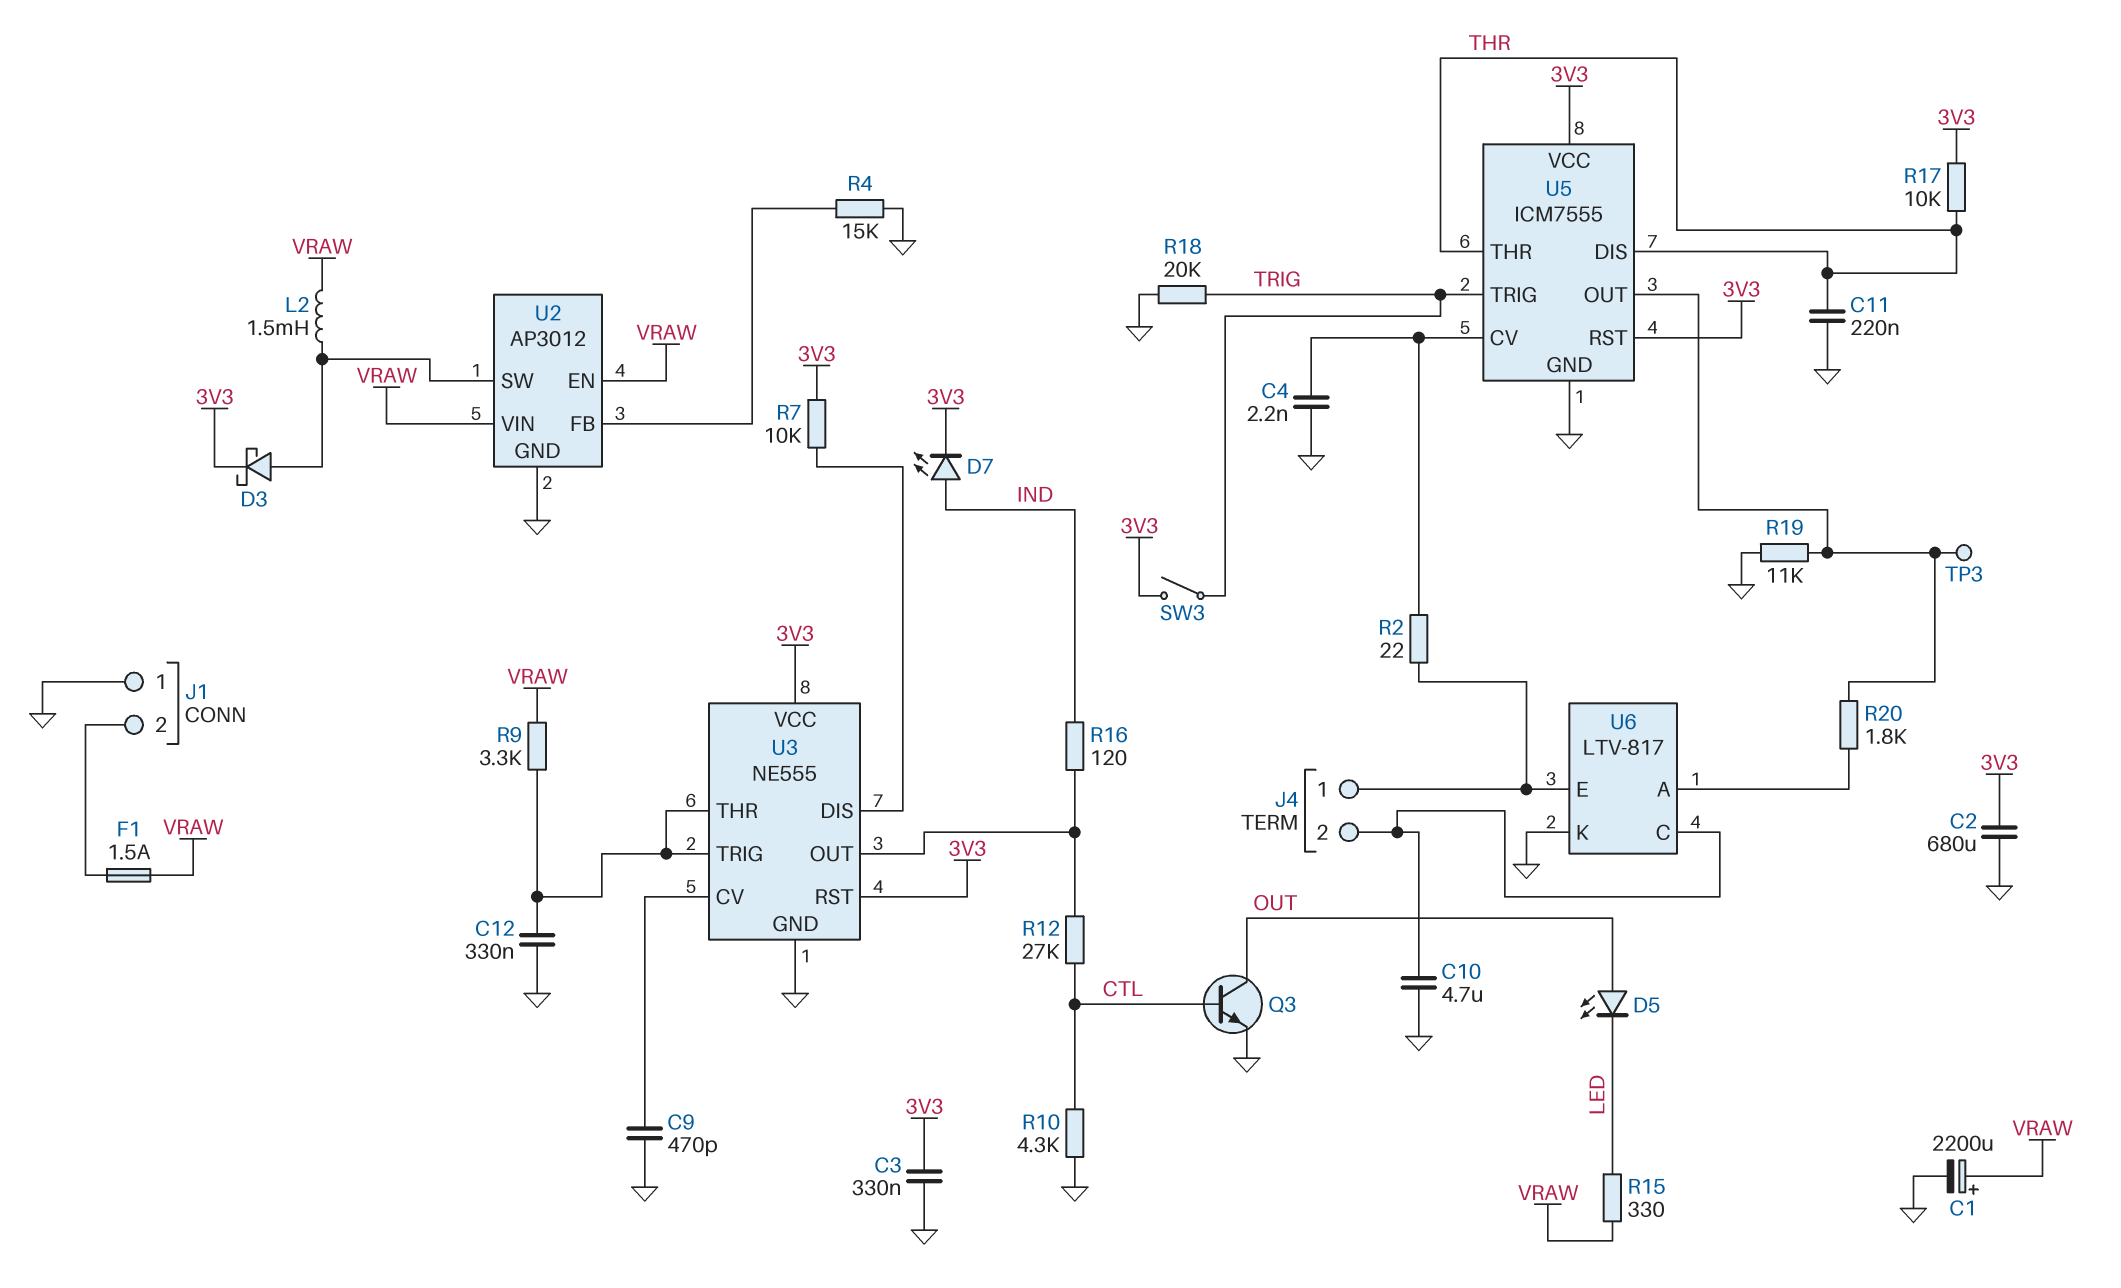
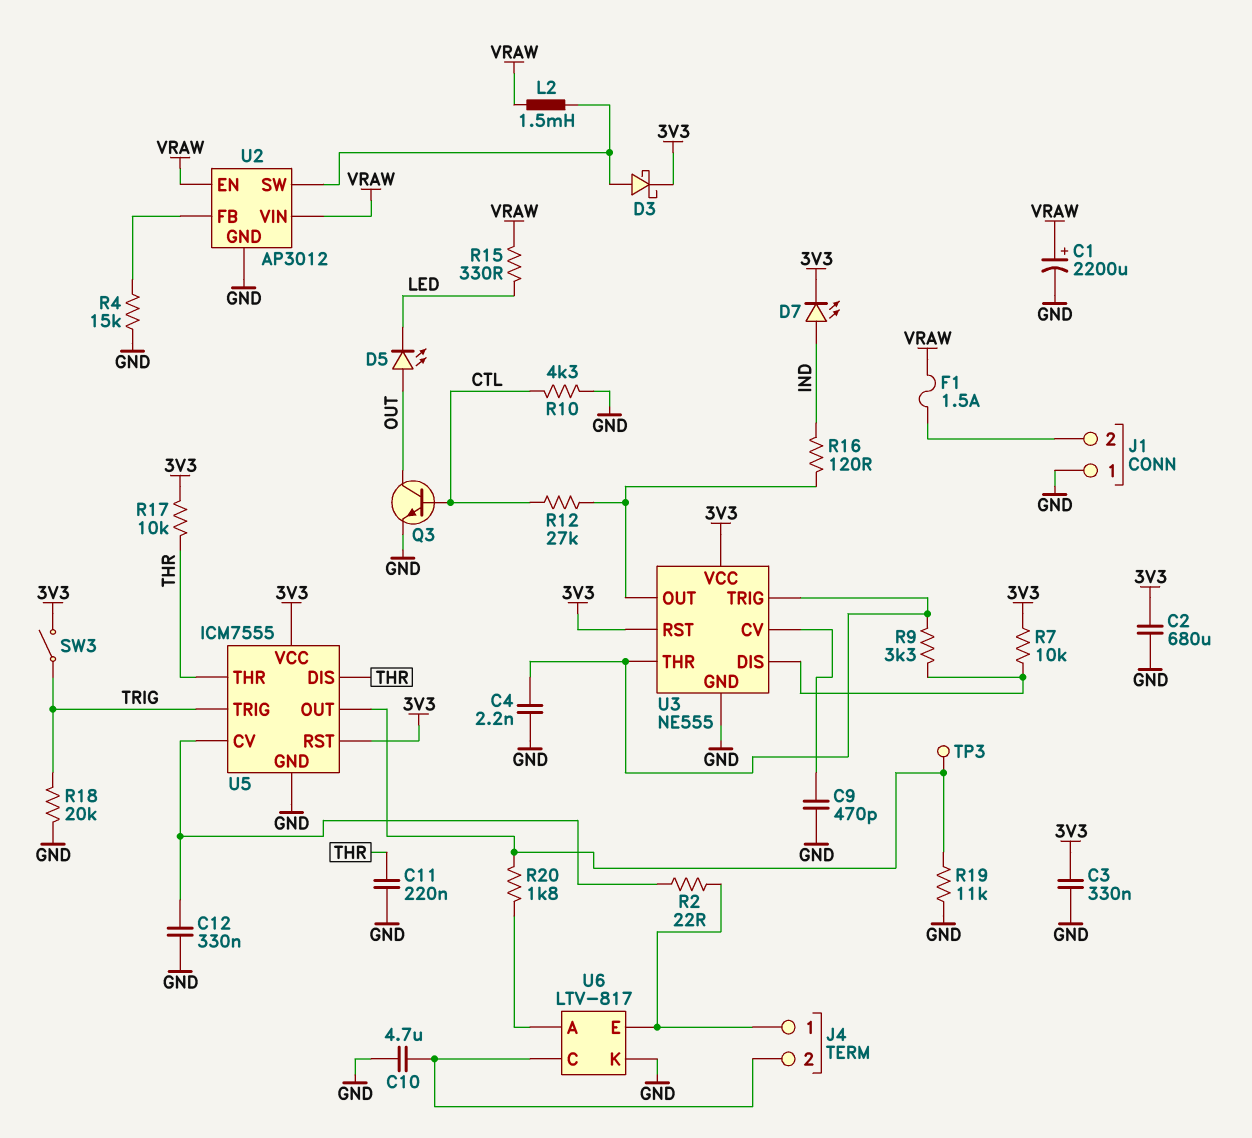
C4: 2.2nF (GND, U5/CV) -> 2.2nF (GND, U3/THR)
C12: 330nF (GND, U3/THR) -> 330nF (GND, U5/CV)
R9: 3.3k (U3/THR, VRAW) -> 3.3k (U3/DIS, U3/THR)

